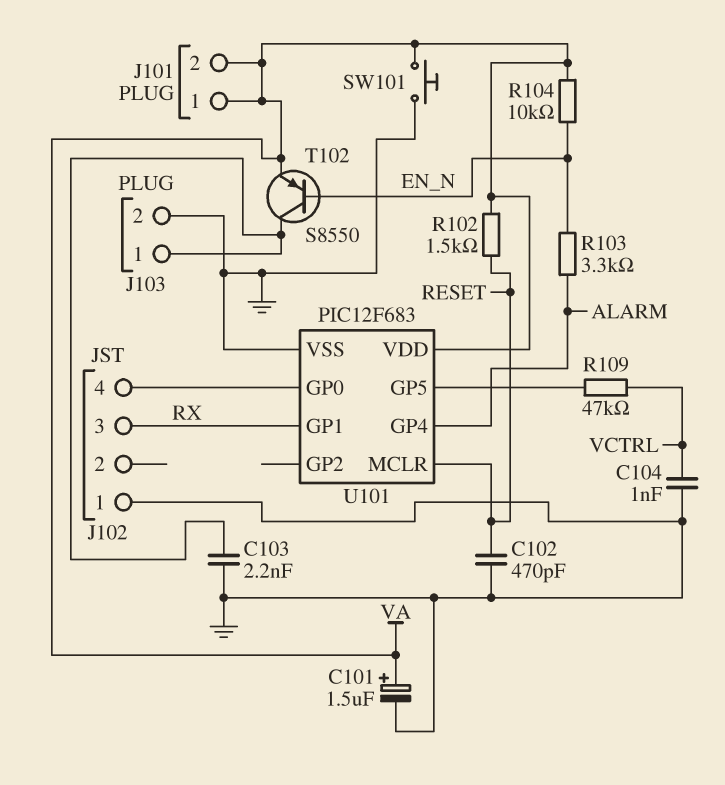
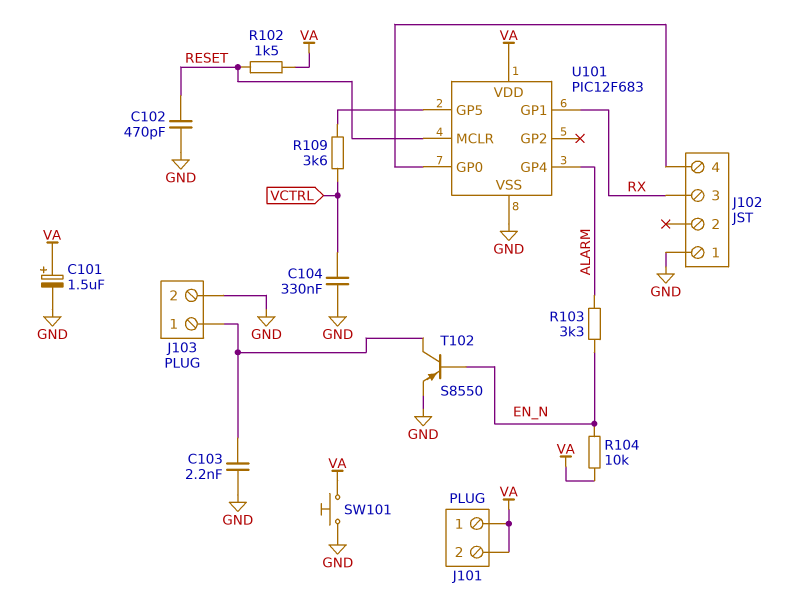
C104: 1nF (GND, VCTRL) -> 330nF (GND, VCTRL)
R109: 47k (U101/GP5, VCTRL) -> 3.6k (U101/GP5, VCTRL)
T102: PNP S8550 (B EN_N, C J103/1, E VA) -> PNP S8550 (B EN_N, C J103/1, E GND)

